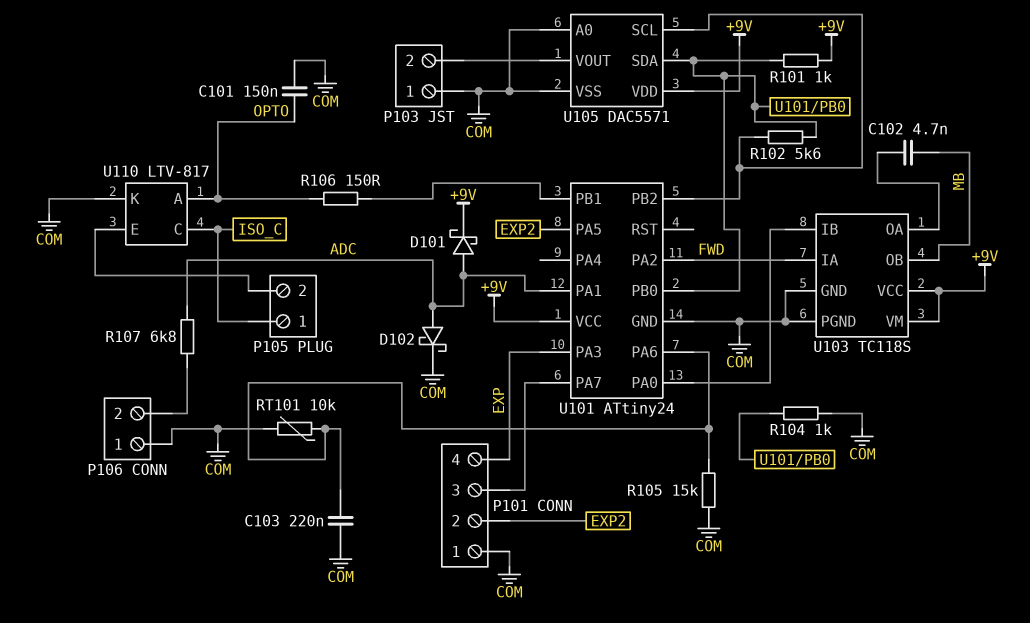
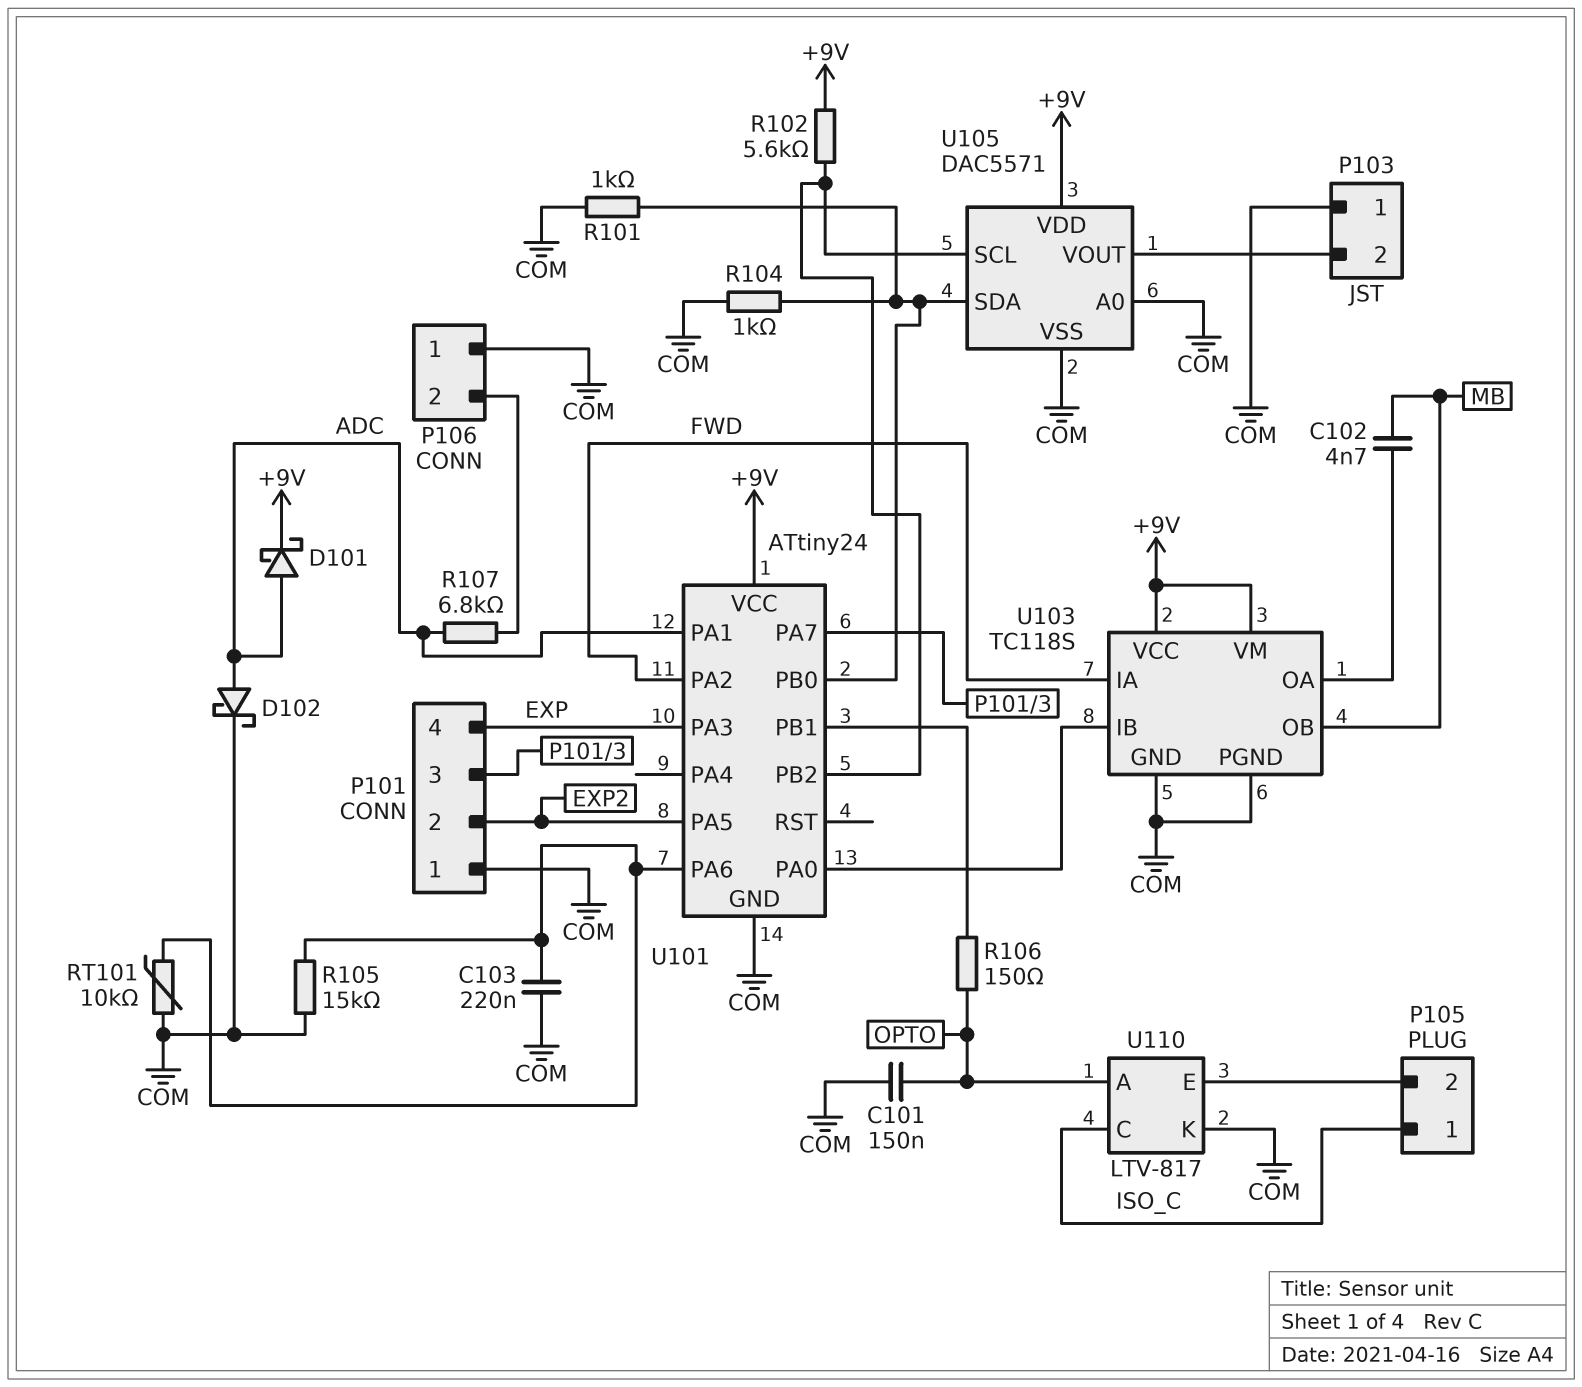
R101: 1k (+9V, U101/PB0) -> 1k (COM, U101/PB0)
R102: 5.6k (U101/PB0, U101/PB2) -> 5.6k (+9V, U101/PB2)

